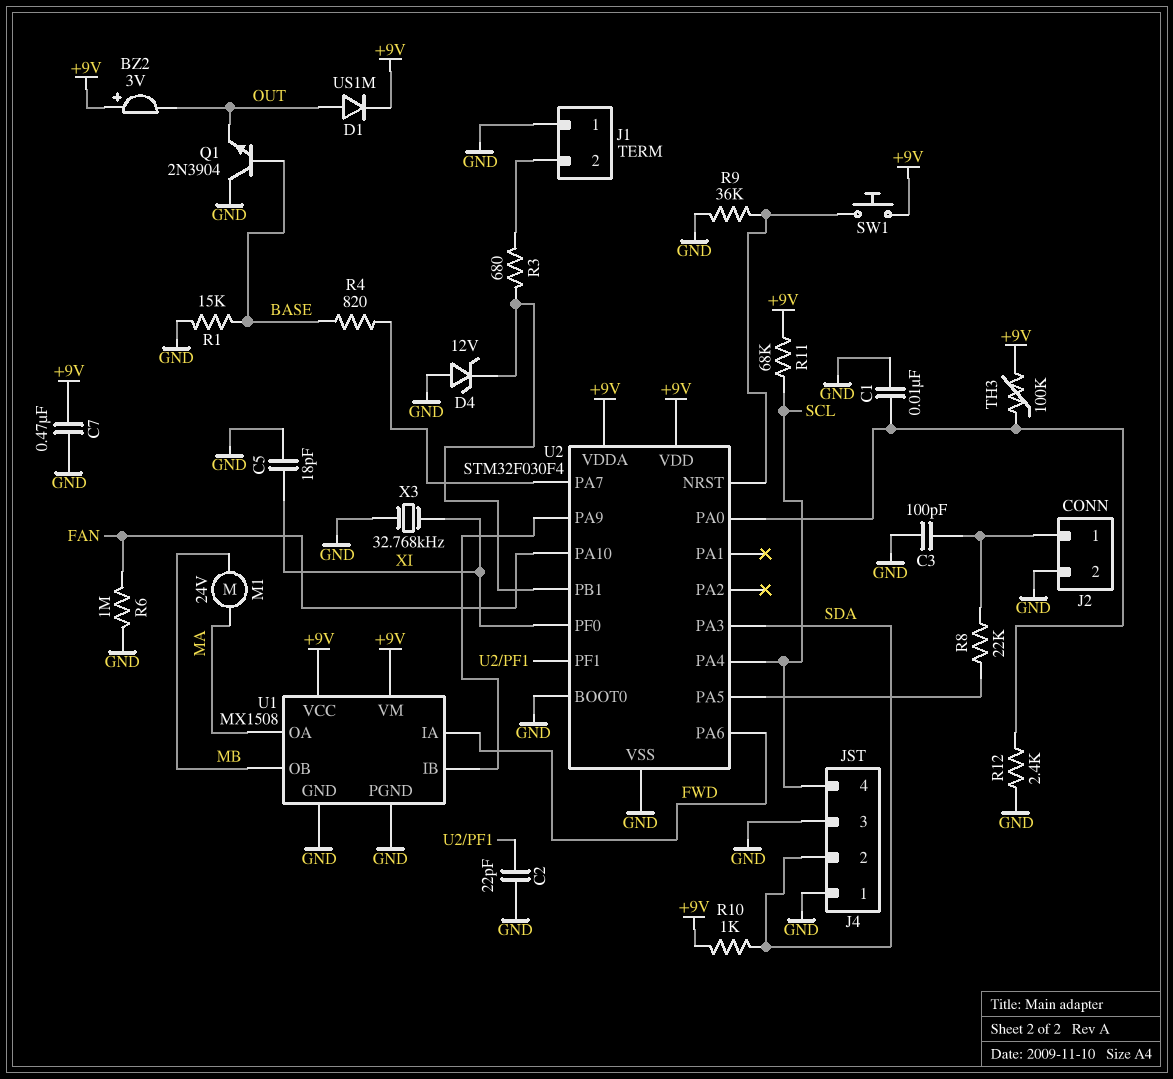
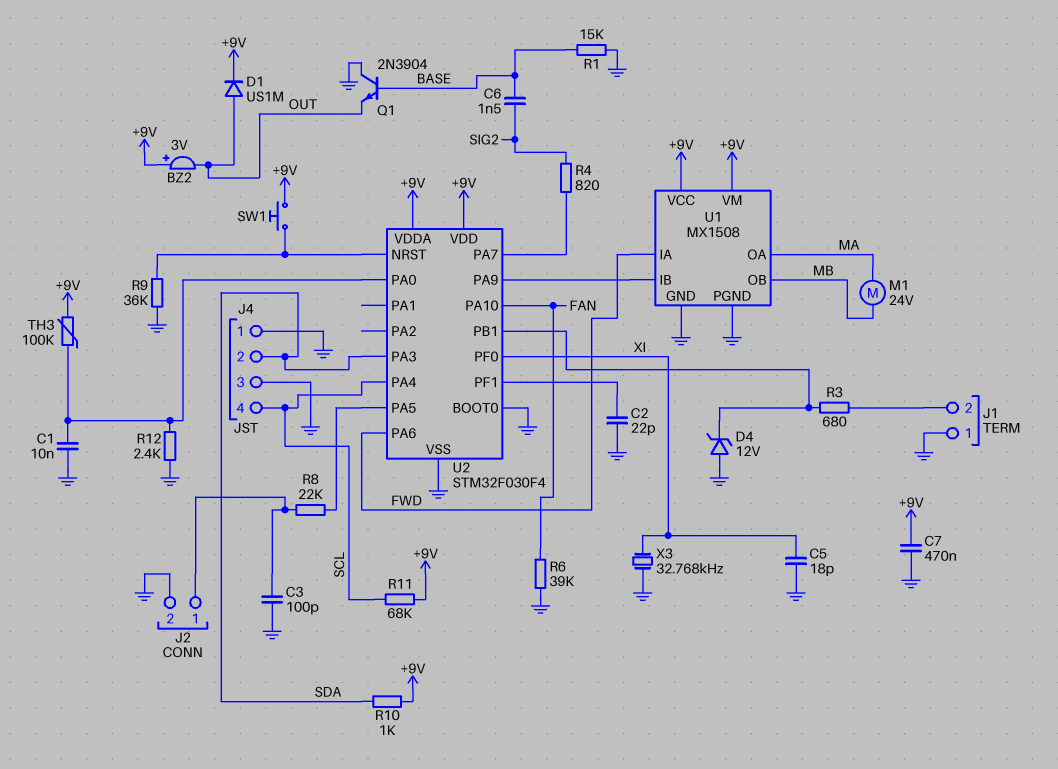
C6: none -> 1.5nF (BASE, SIG2)
R4: 820 (BASE, U2/PA7) -> 820 (SIG2, U2/PA7)
R6: 1M (FAN, GND) -> 39k (FAN, GND)

